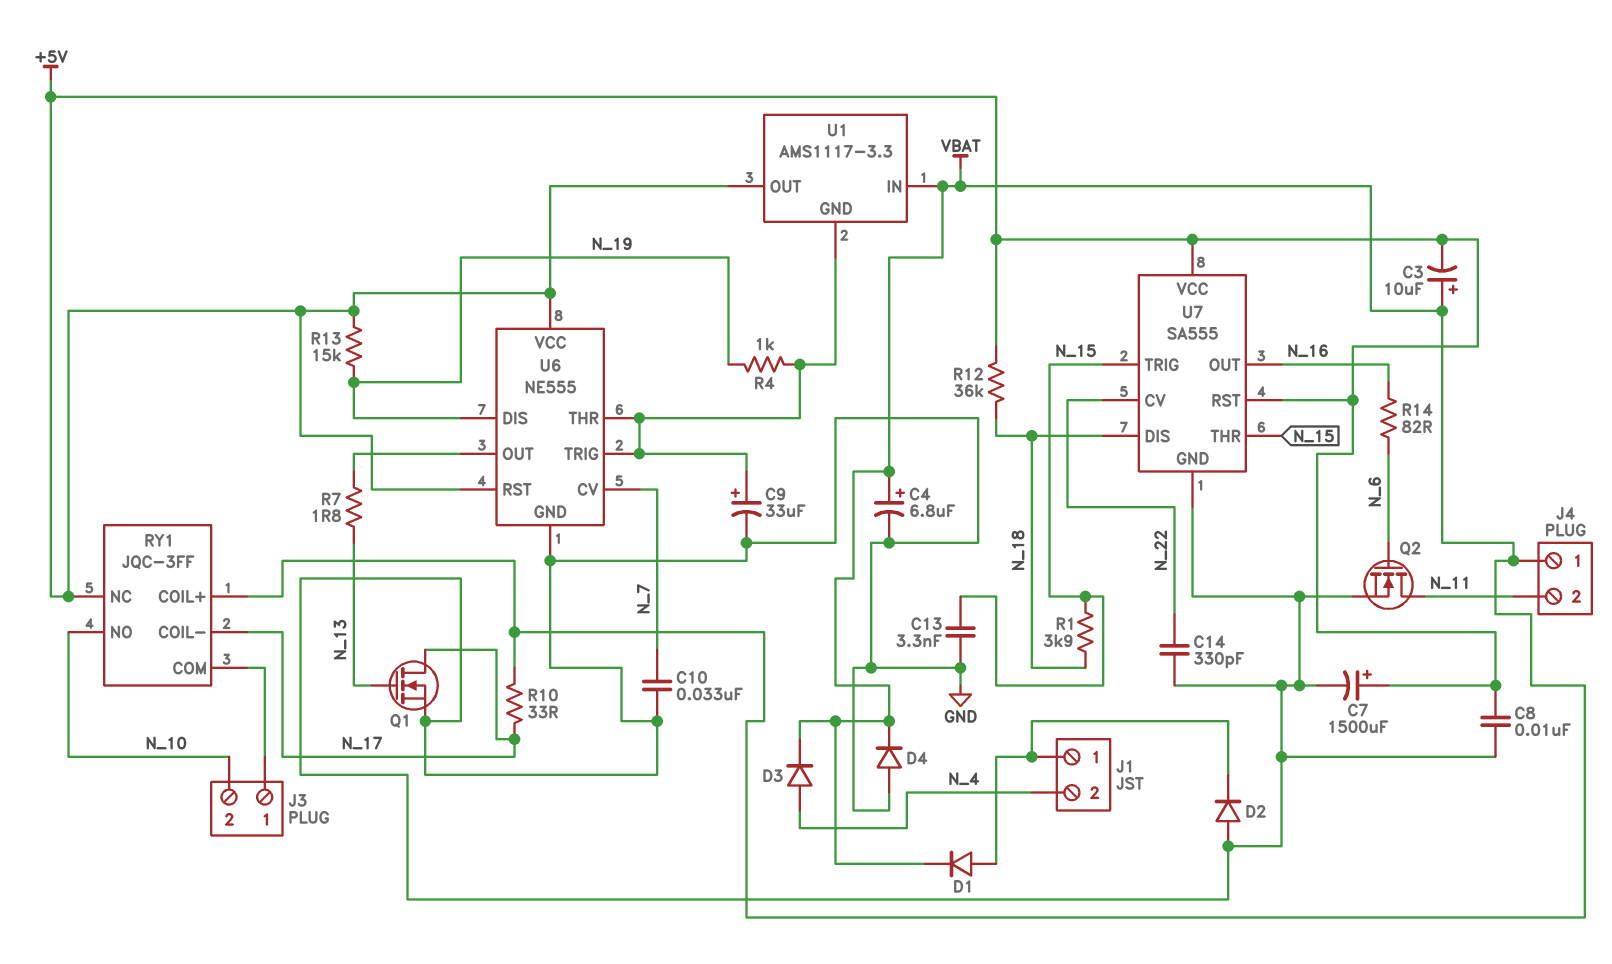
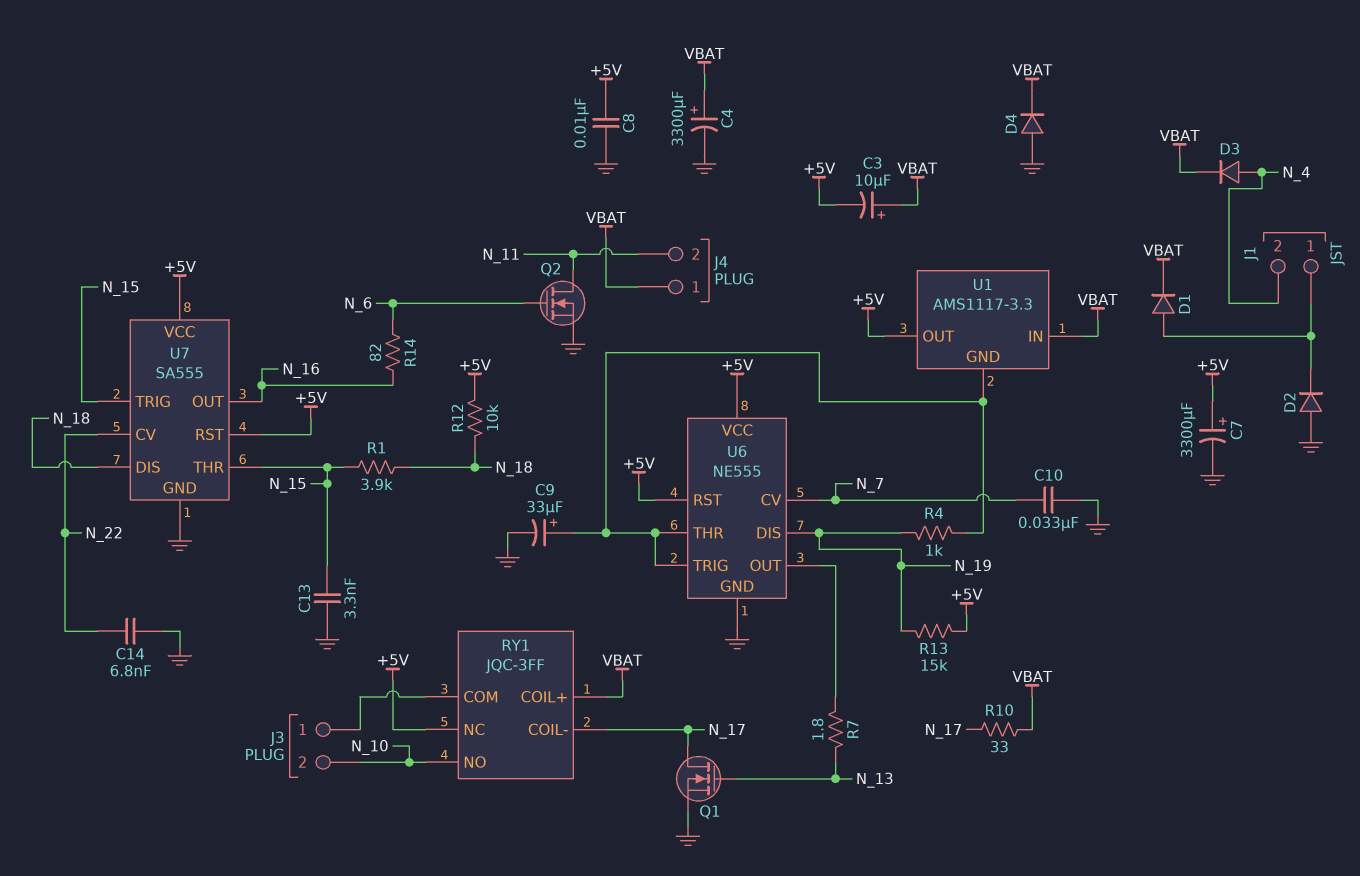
C4: 6.8uF (plus VBAT, minus GND) -> 3300uF (plus VBAT, minus GND)
C7: 1500uF (plus +5V, minus GND) -> 3300uF (plus +5V, minus GND)
C14: 330pF (GND, N_22) -> 6.8nF (GND, N_22)
R12: 36k (+5V, N_18) -> 10k (+5V, N_18)

